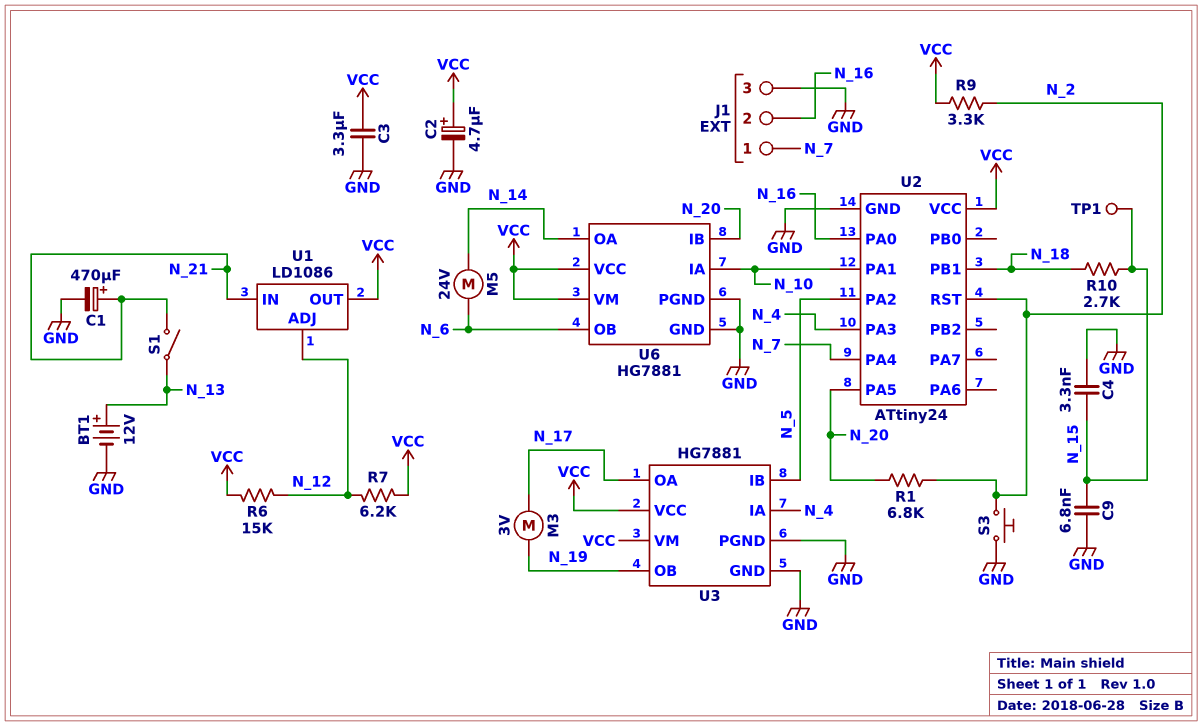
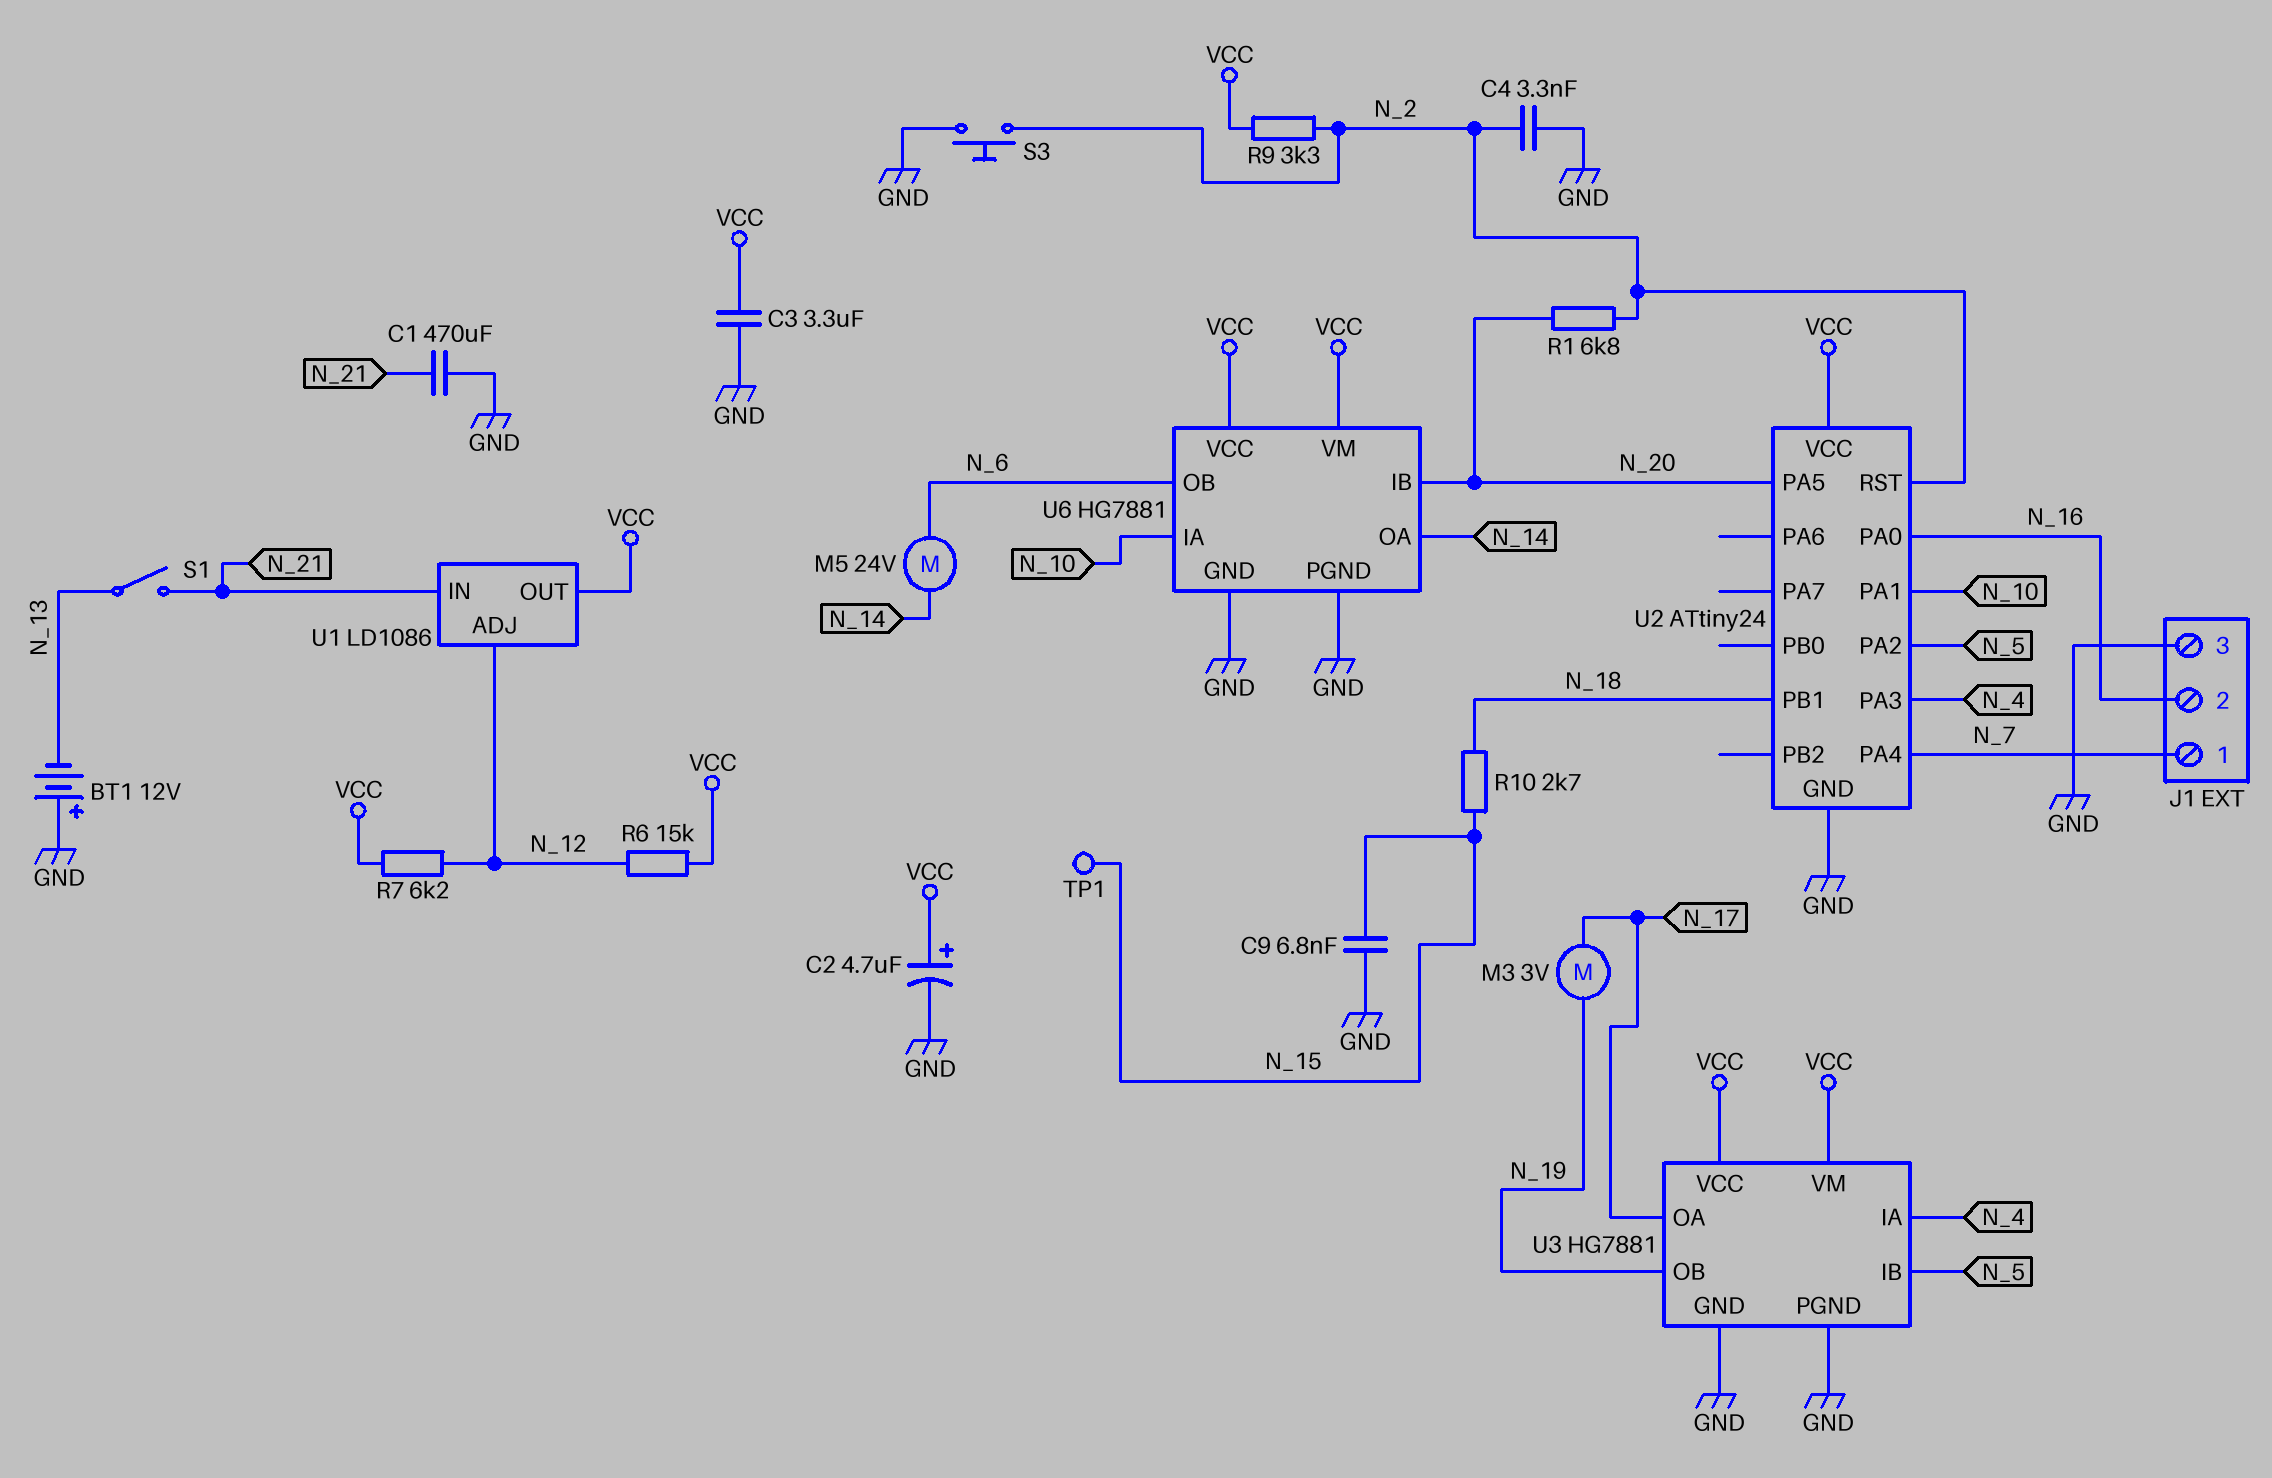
BT1: 12V (plus N_13, minus GND) -> 12V (plus GND, minus N_13)
C1: 470uF (plus N_21, minus GND) -> 470uF (GND, N_21)
C4: 3.3nF (GND, N_15) -> 3.3nF (GND, N_2)

